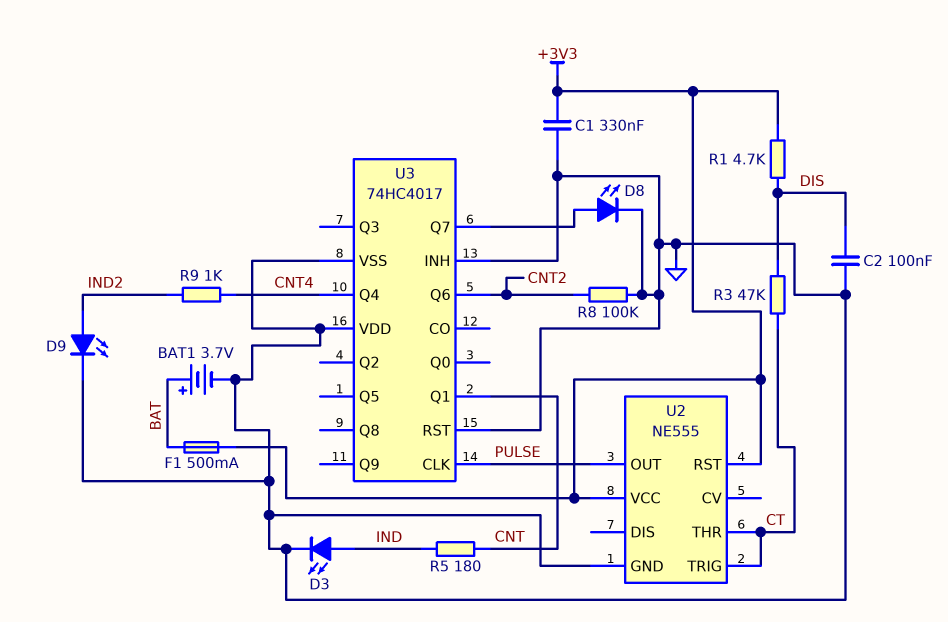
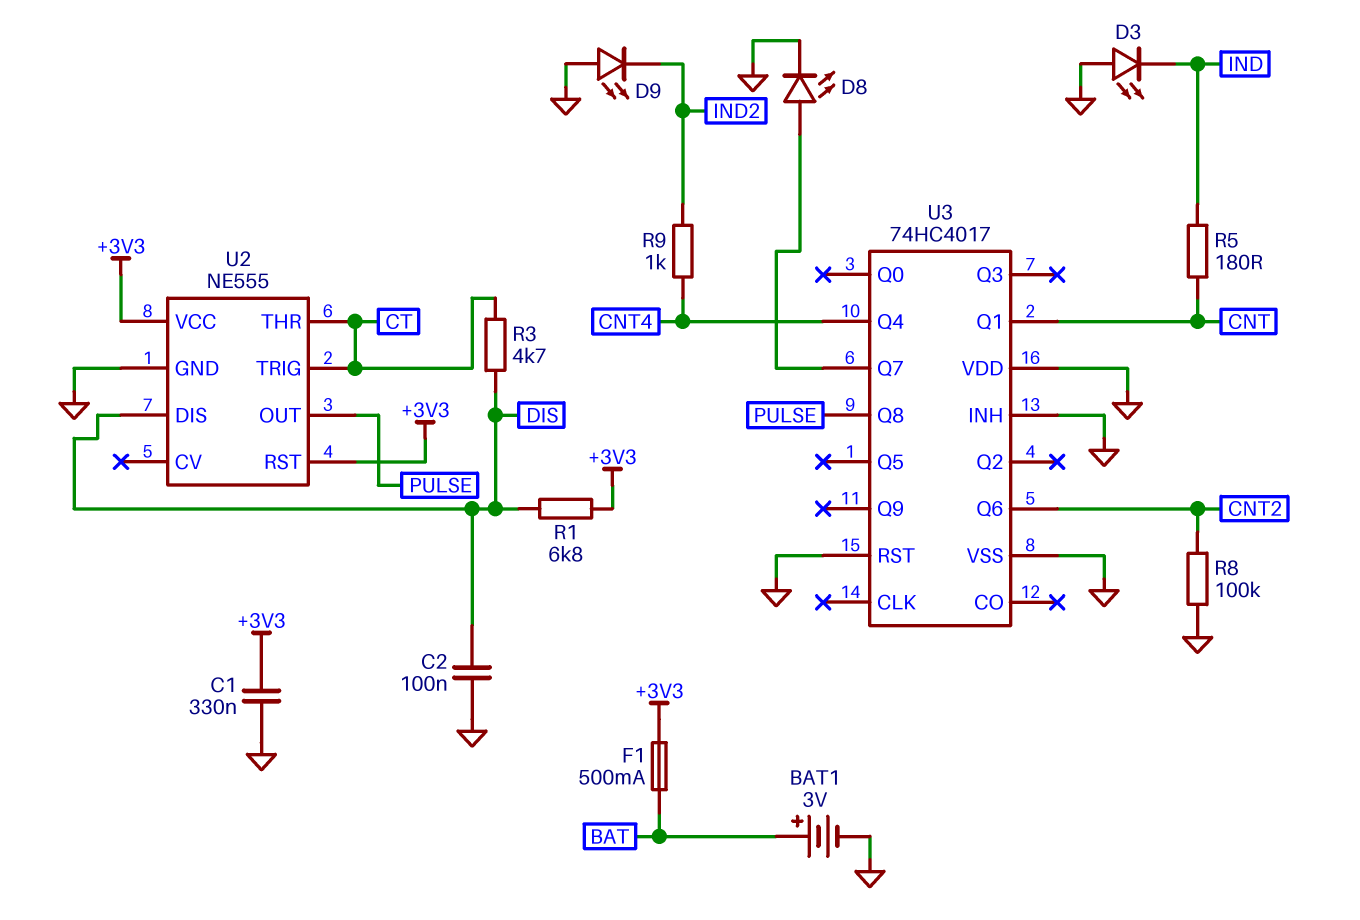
BAT1: 3.7V (plus BAT, minus GND) -> 3V (plus BAT, minus GND)
D3: LED (A IND, K GND) -> LED (A GND, K IND)
D9: LED (A IND2, K GND) -> LED (A GND, K IND2)
R1: 4.7k (+3V3, DIS) -> 6.8k (+3V3, DIS)
R3: 47k (CT, DIS) -> 4.7k (CT, DIS)
U2 pin DIS: none -> DIS
U3 pin CLK: PULSE -> none
U3 pin Q8: none -> PULSE

